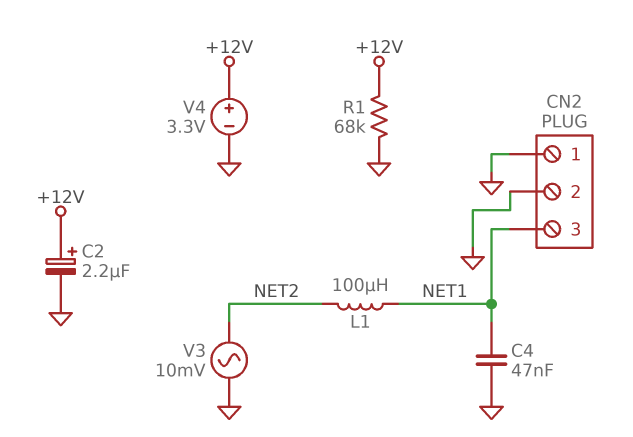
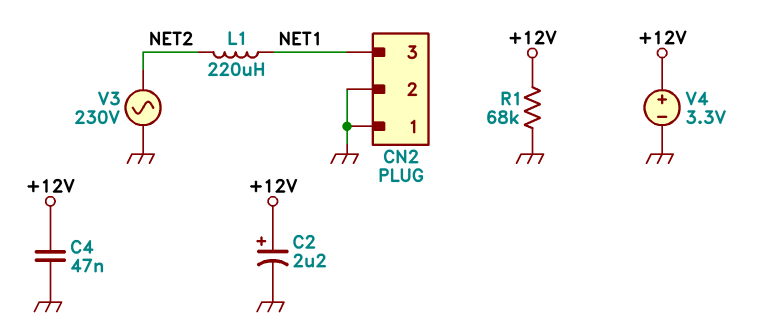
C4: 47nF (GND, NET1) -> 47nF (+12V, GND)
L1: 100uH (NET1, NET2) -> 220uH (NET1, NET2)
V3: AC 10mV (GND, NET2) -> AC 230V (GND, NET2)

